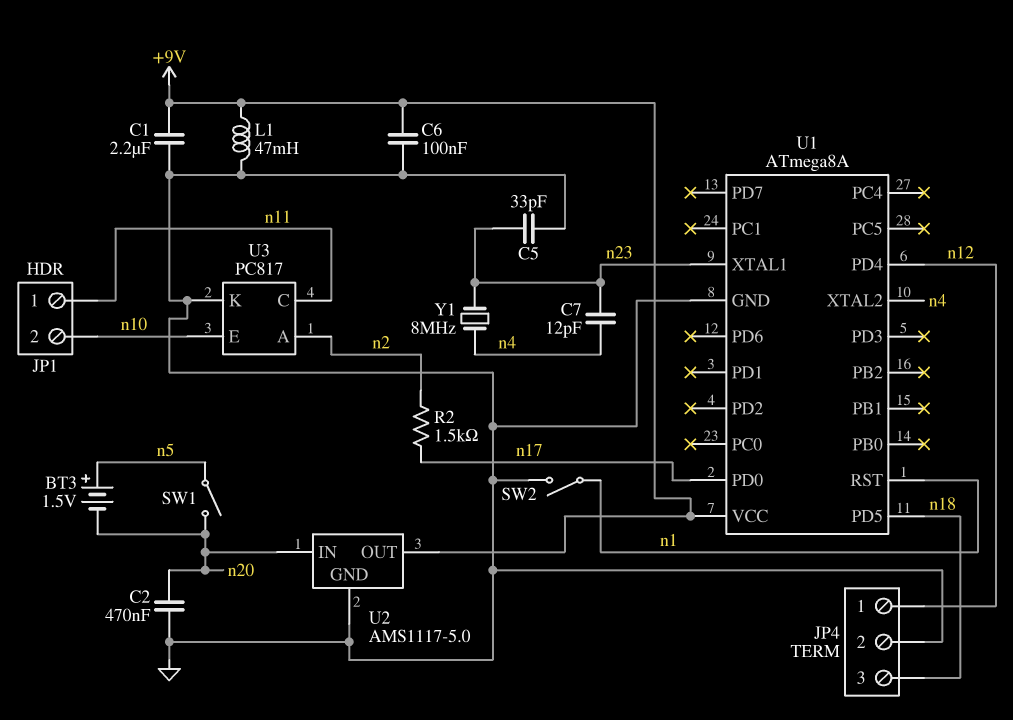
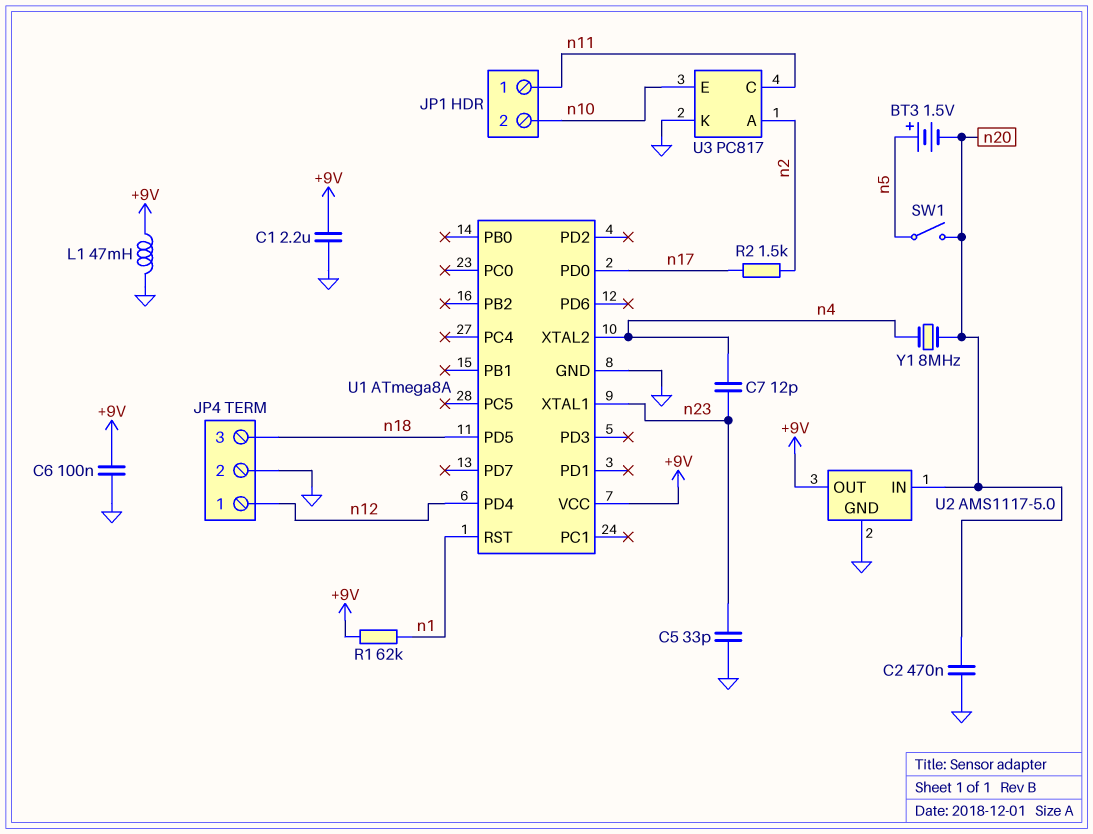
R1: none -> 62k (+9V, n1)
SW2: switch (GND, n1) -> none
Y1: 8MHz (n4, n23) -> 8MHz (n4, n20)

